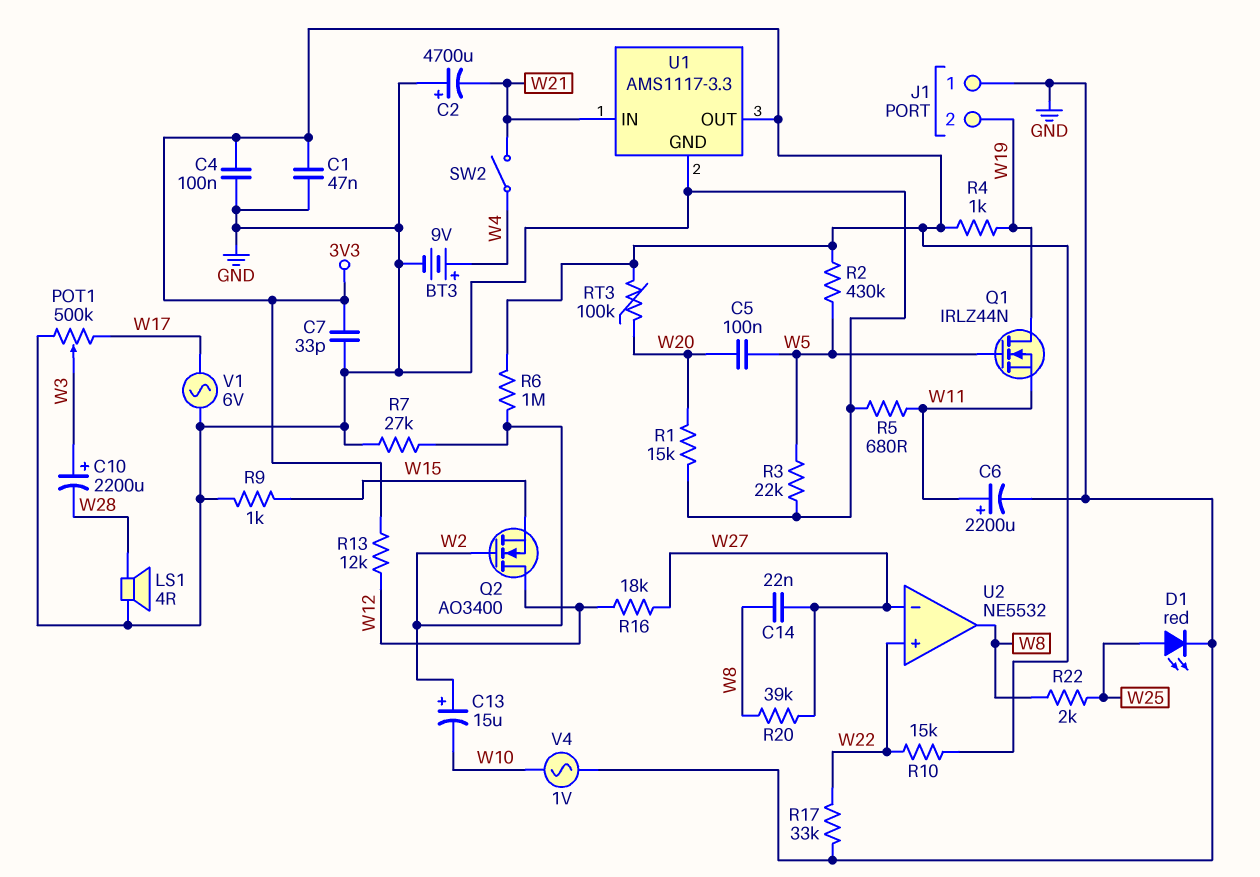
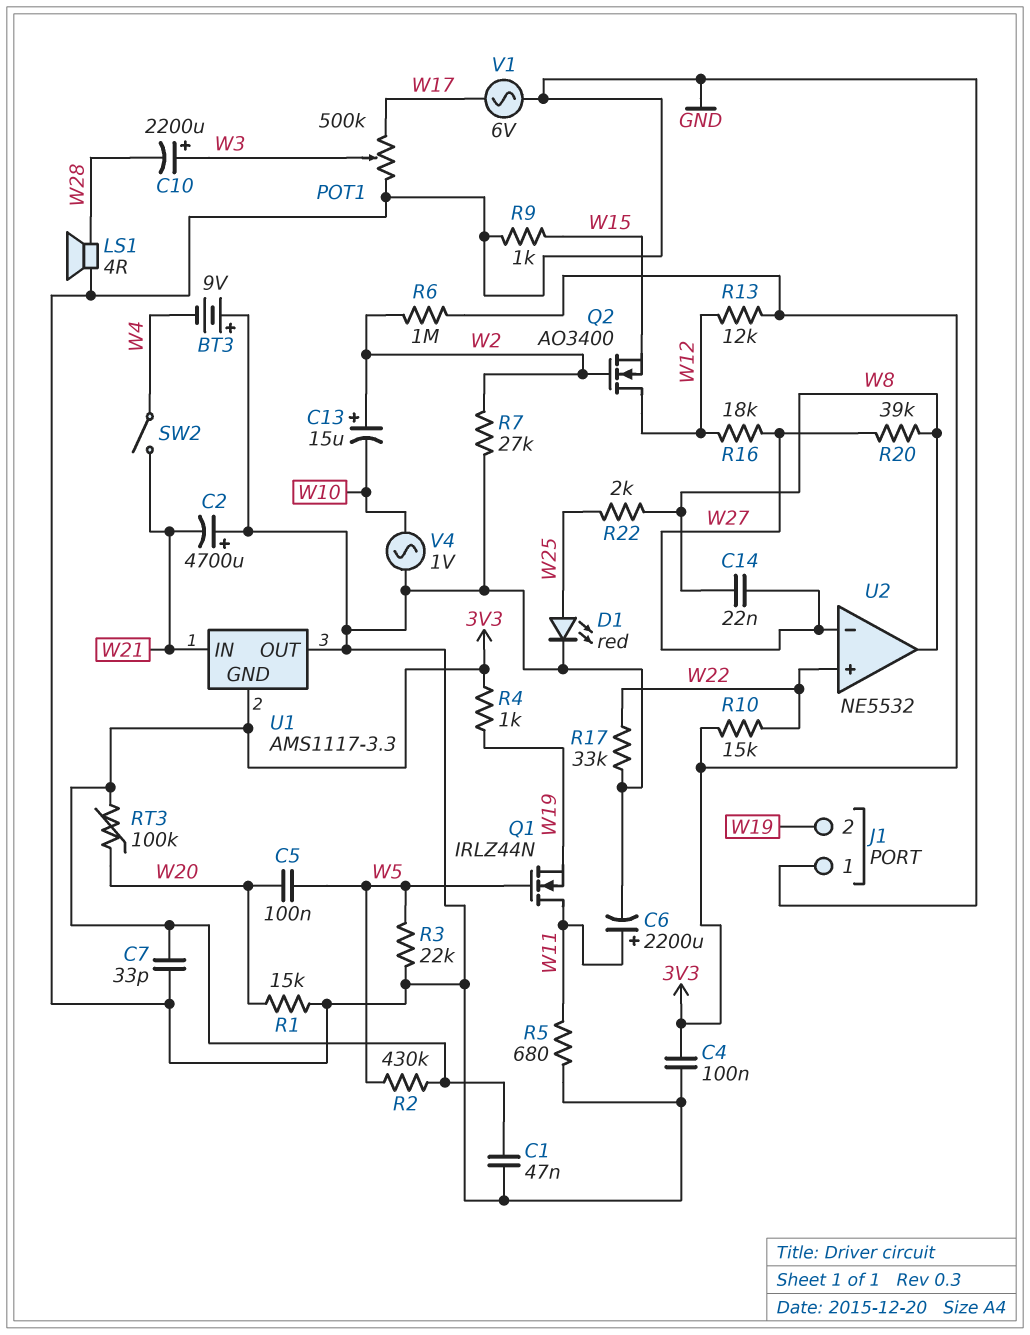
BT3: 9V (plus W4, minus GND) -> 9V (plus GND, minus W4)
Q1: NMOS IRLZ44N (G W5, D W19, S W11) -> NMOS IRLZ44N (G W5, D W11, S W19)
U1 pin GND: GND -> 3V3
U1 pin OUT: 3V3 -> GND

